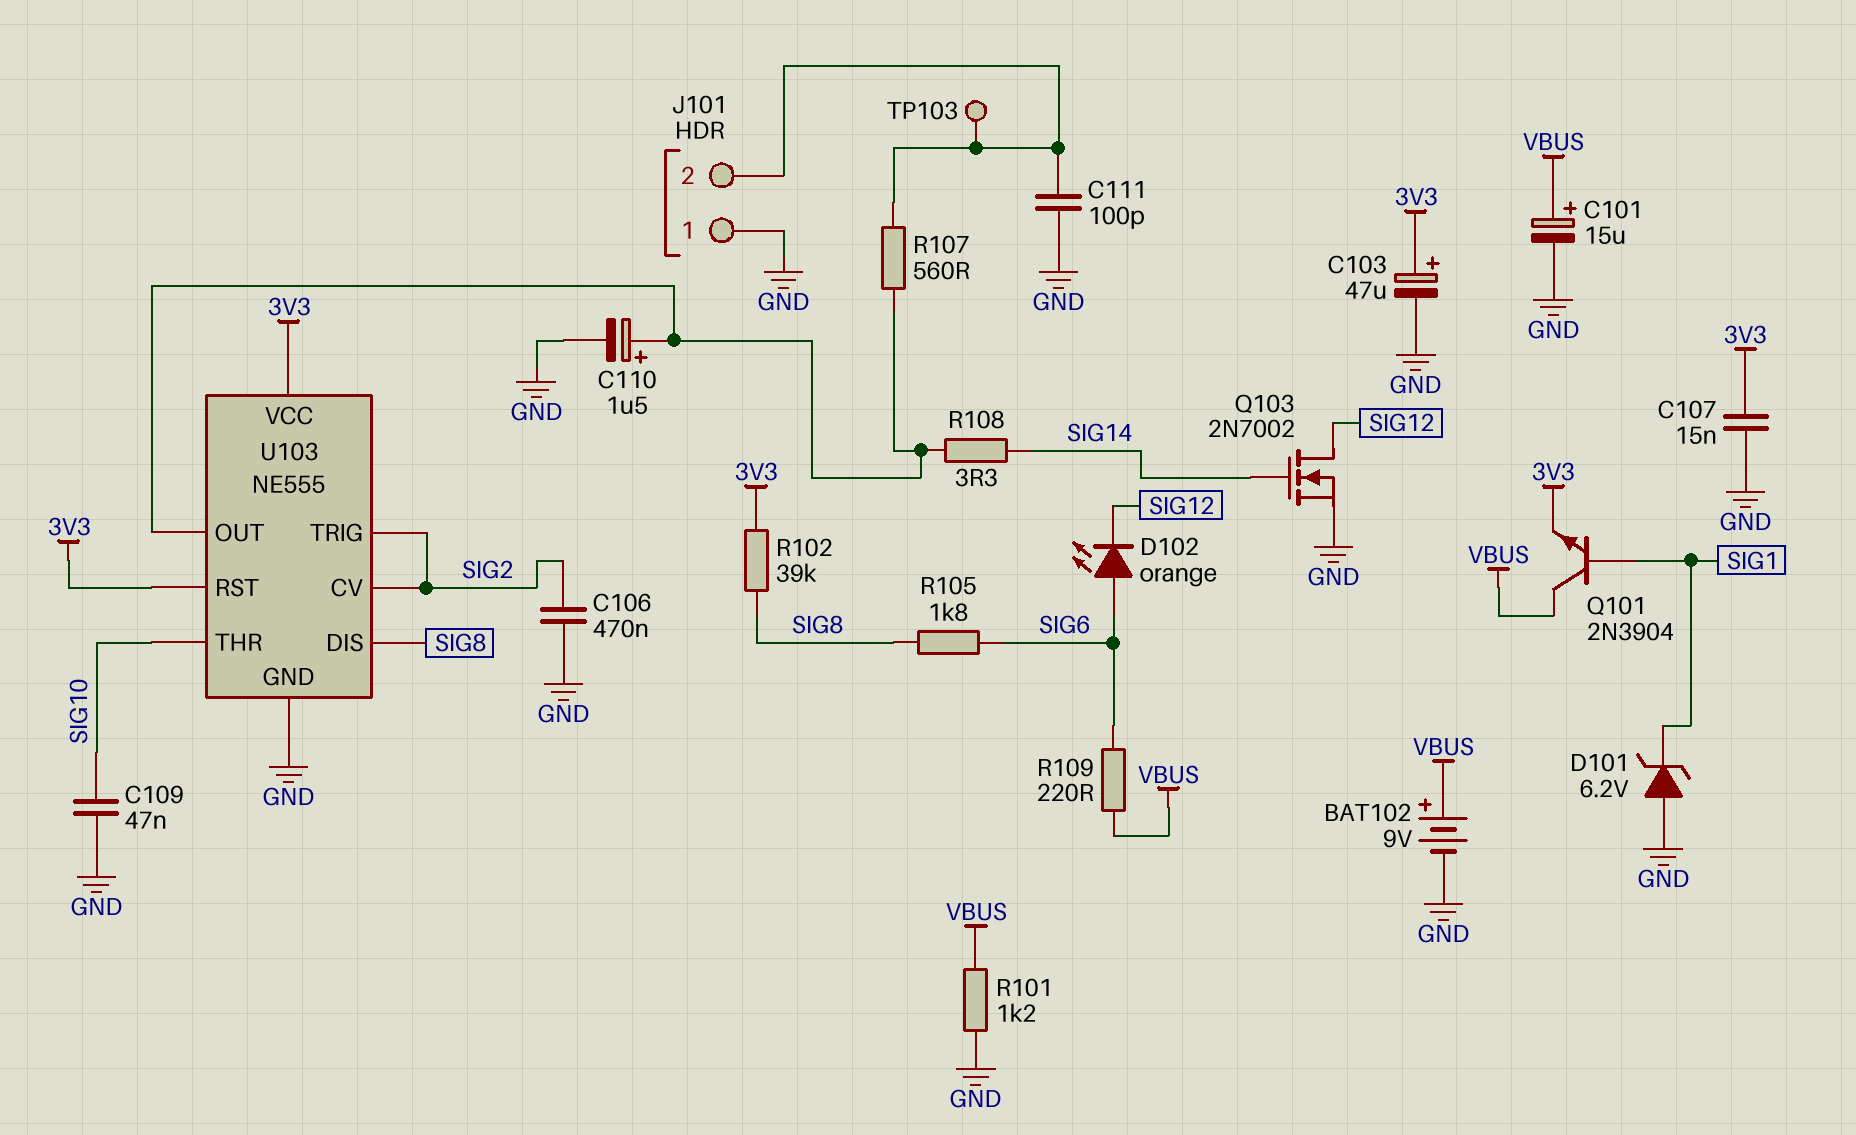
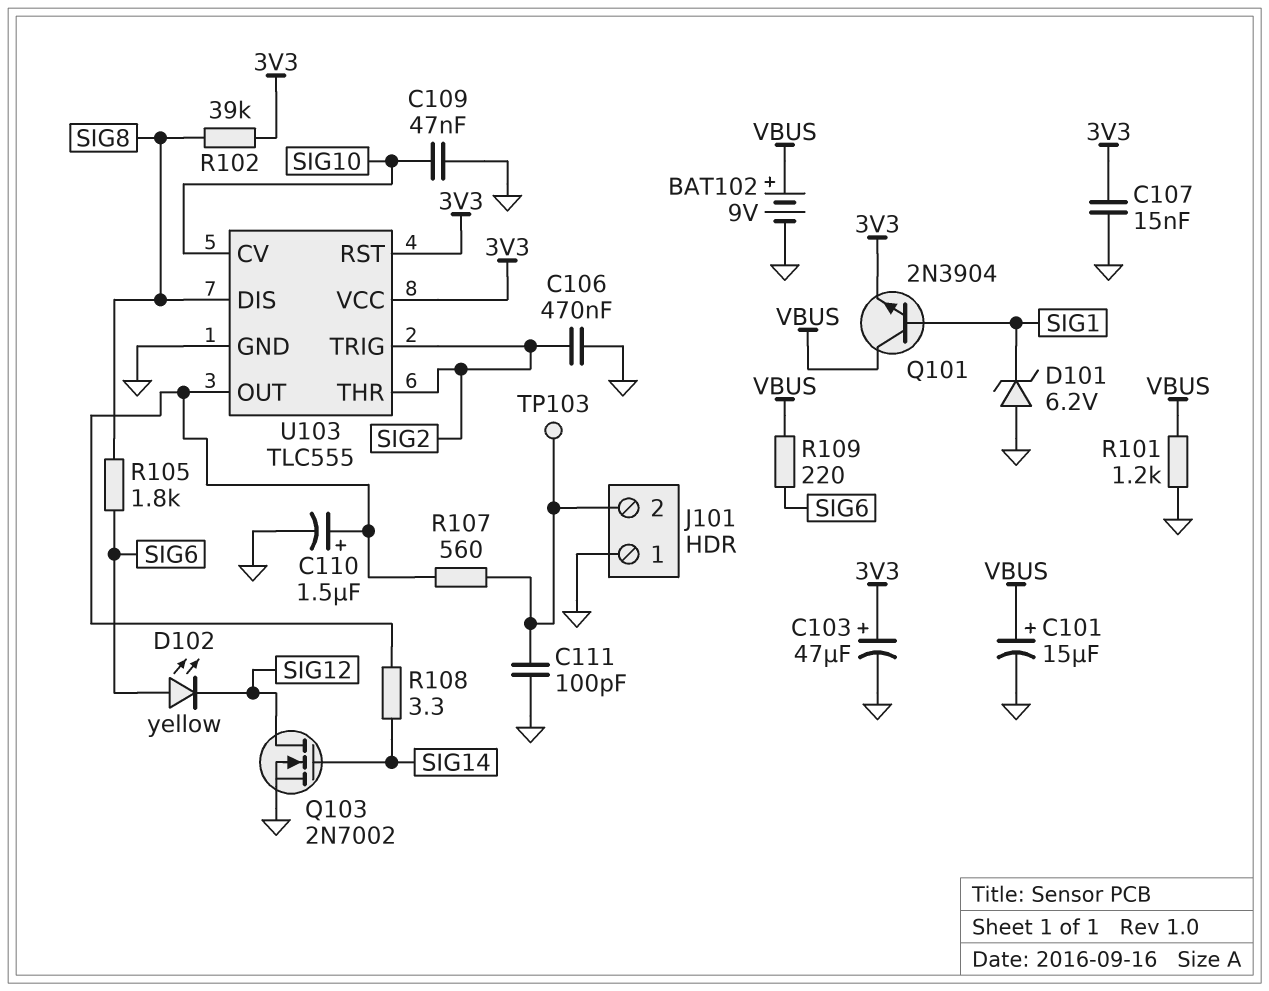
D102: LED orange (A SIG6, K SIG12) -> LED yellow (A SIG6, K SIG12)
U103: NE555 -> TLC555
U103 pin CV: SIG2 -> SIG10
U103 pin THR: SIG10 -> SIG2

